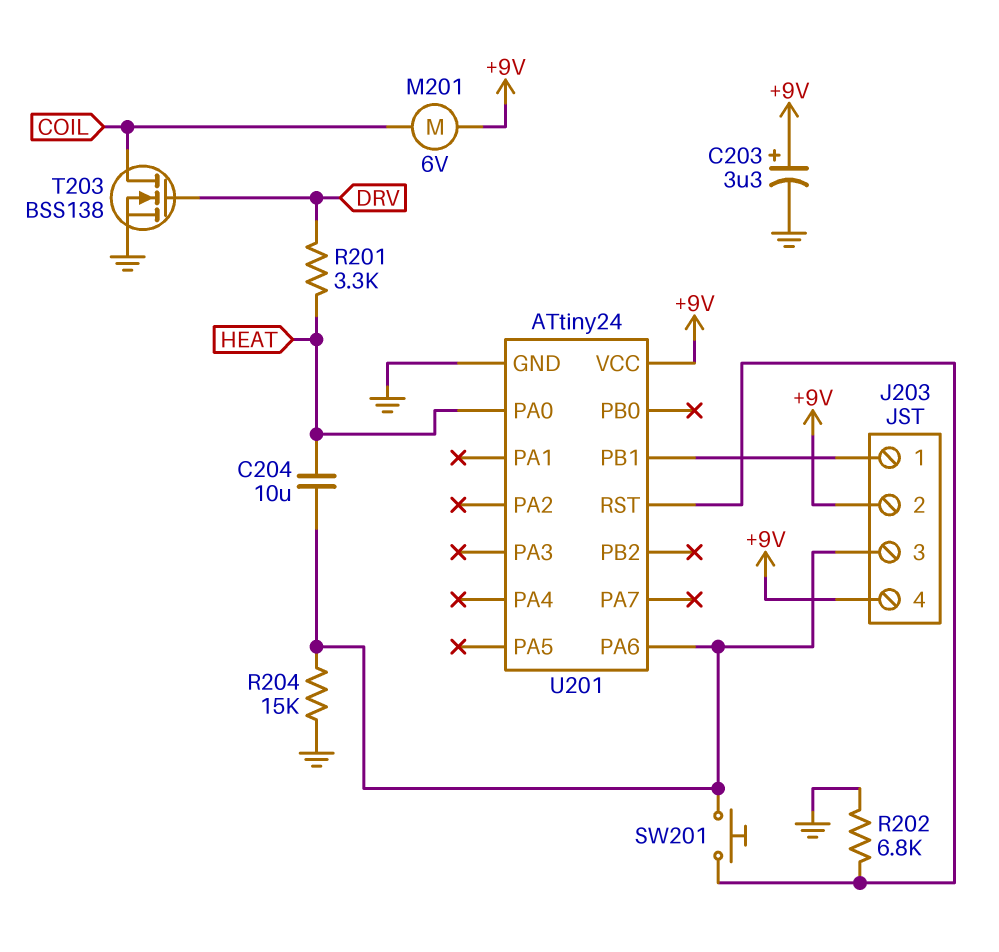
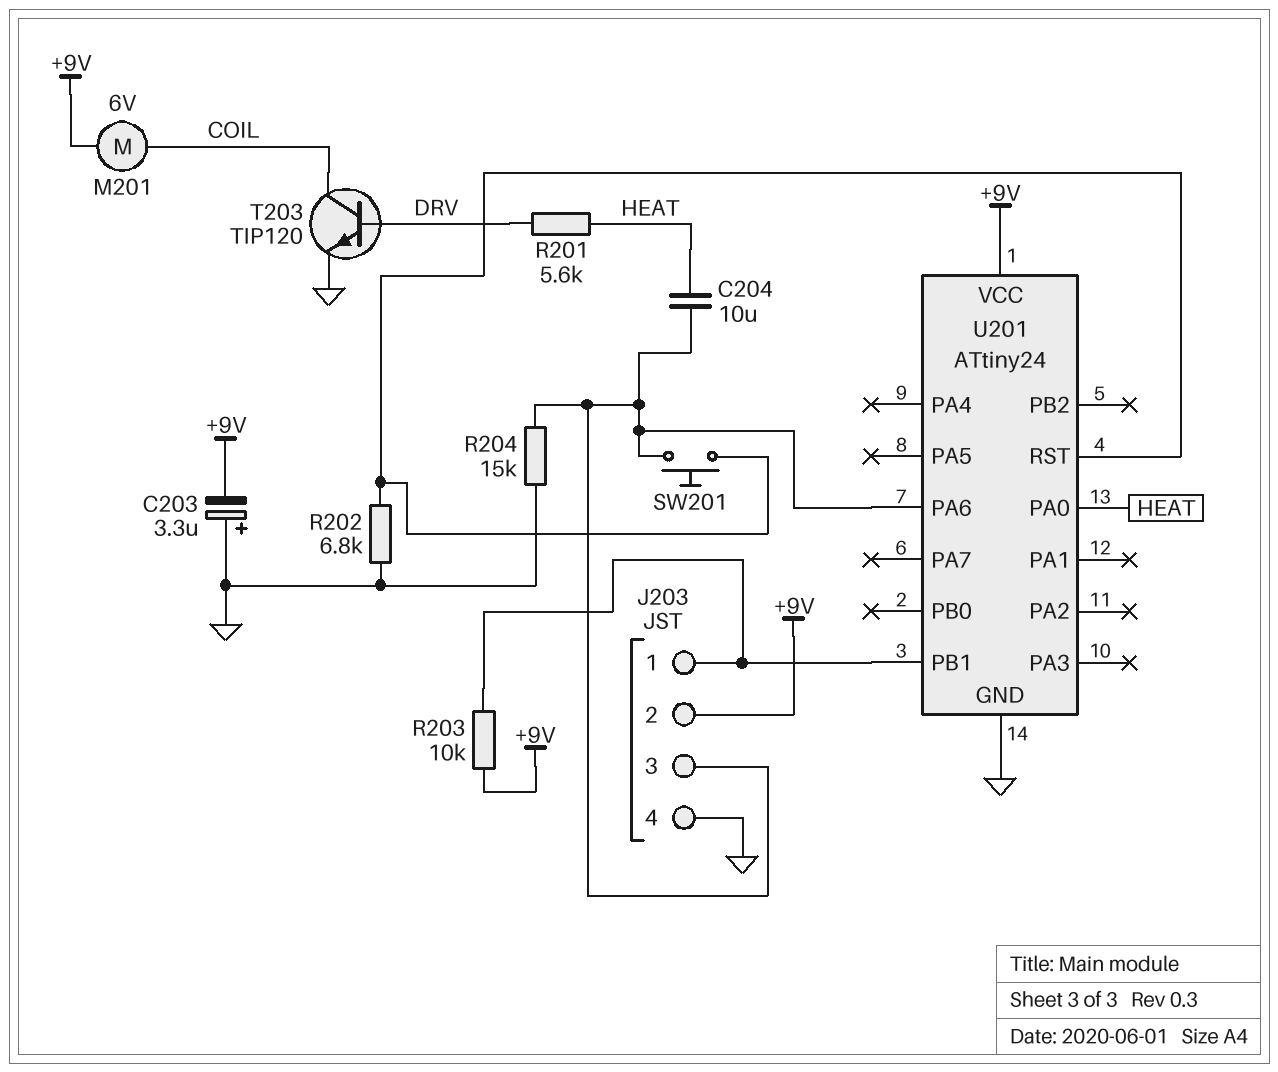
C203: 3.3uF (plus +9V, minus GND) -> 3.3uF (plus GND, minus +9V)
J203 pin 4: +9V -> GND
R201: 3.3k (DRV, HEAT) -> 5.6k (DRV, HEAT)
R203: none -> 10k (+9V, J203/1)
T203: NMOS BSS138 (G DRV, D COIL, S GND) -> NPN TIP120 (B DRV, C COIL, E GND)

